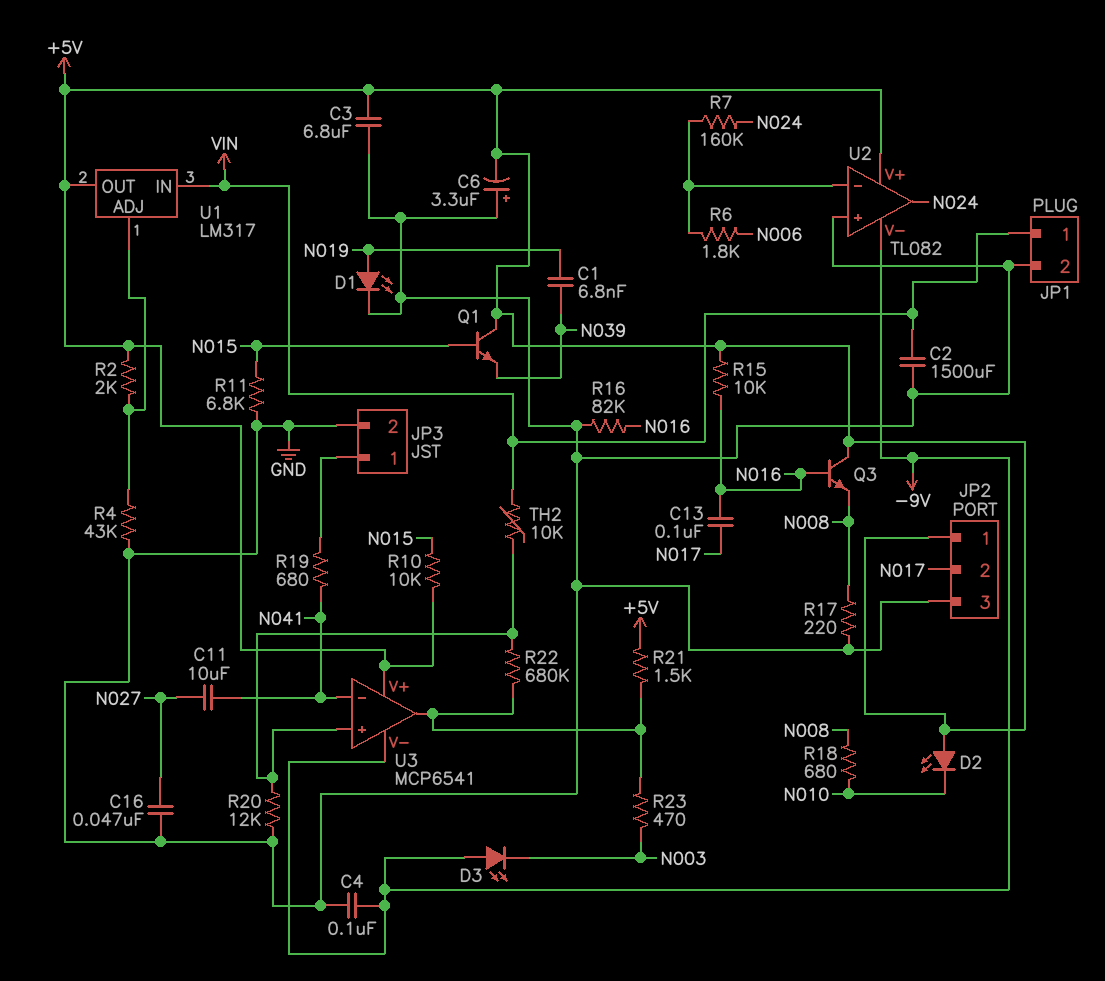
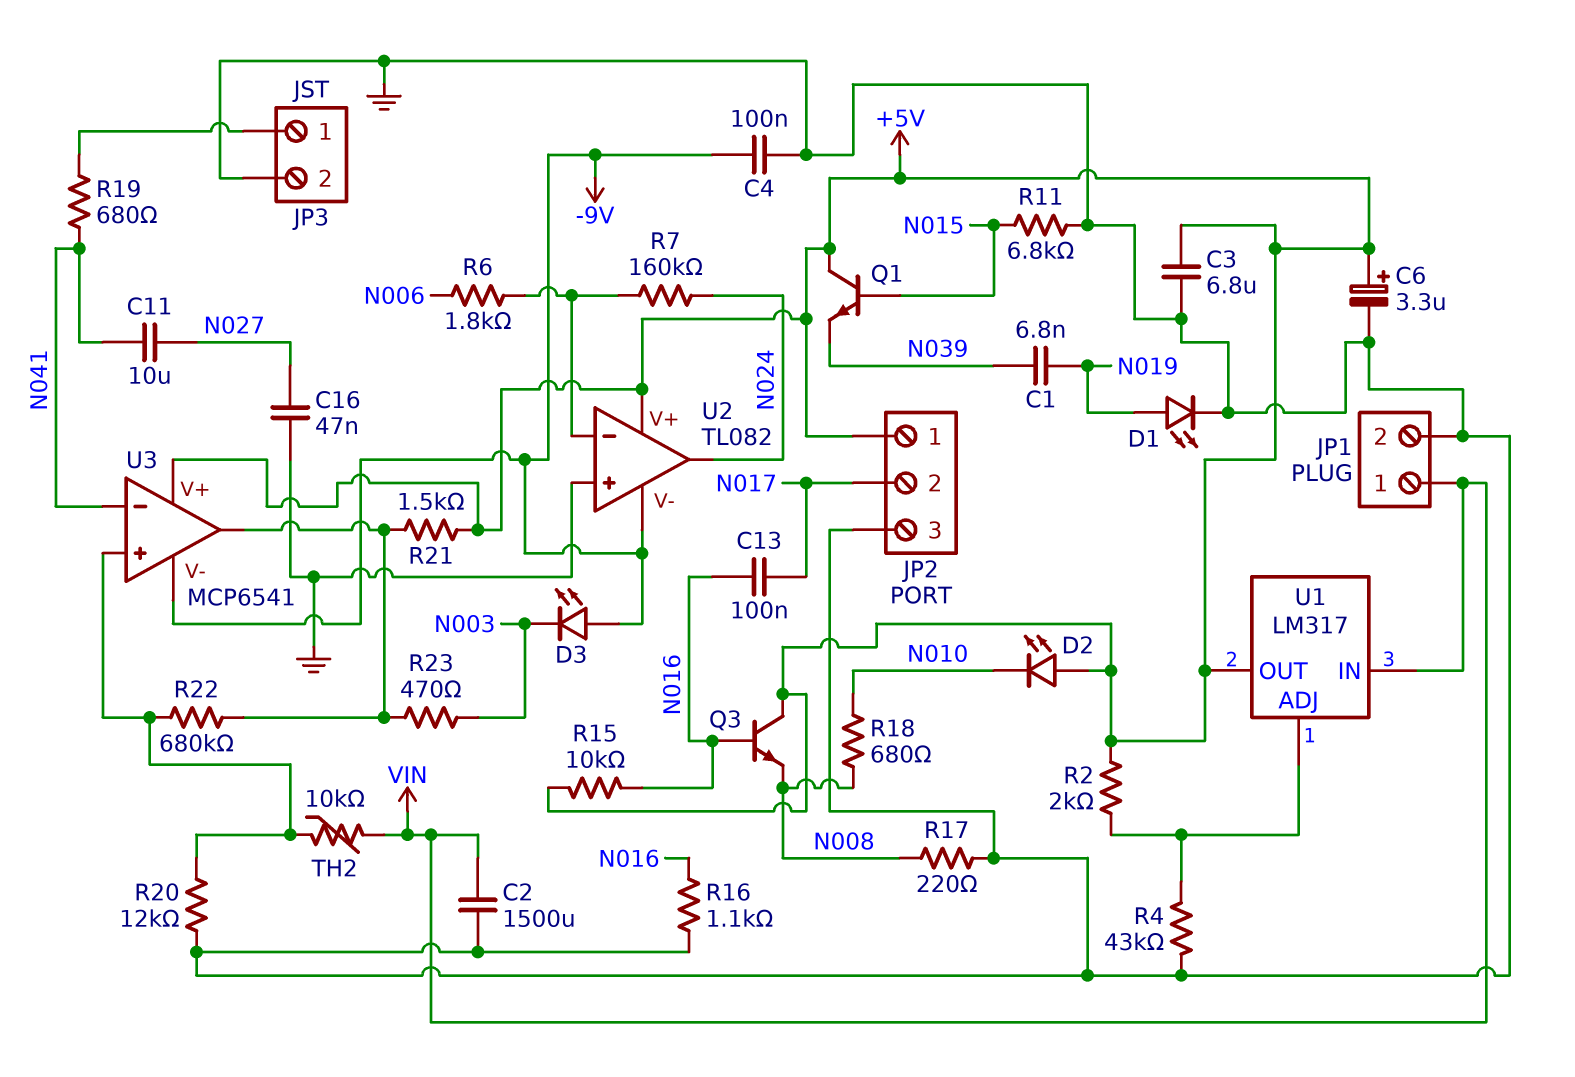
C6: 3.3uF (plus GND, minus +5V) -> 3.3uF (plus +5V, minus GND)
R10: 10k (+5V, N015) -> none
R16: 82k (GND, N016) -> 1.1k (GND, N016)

